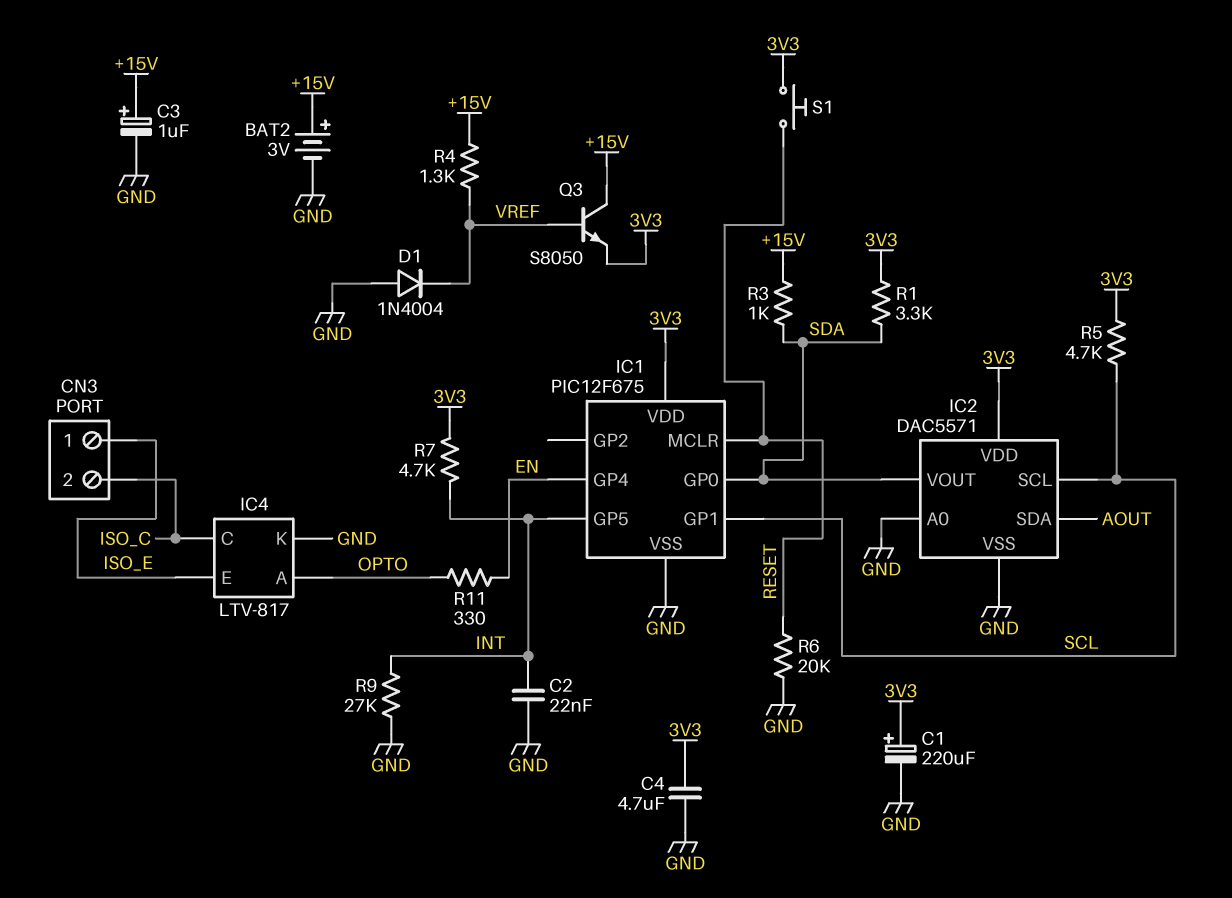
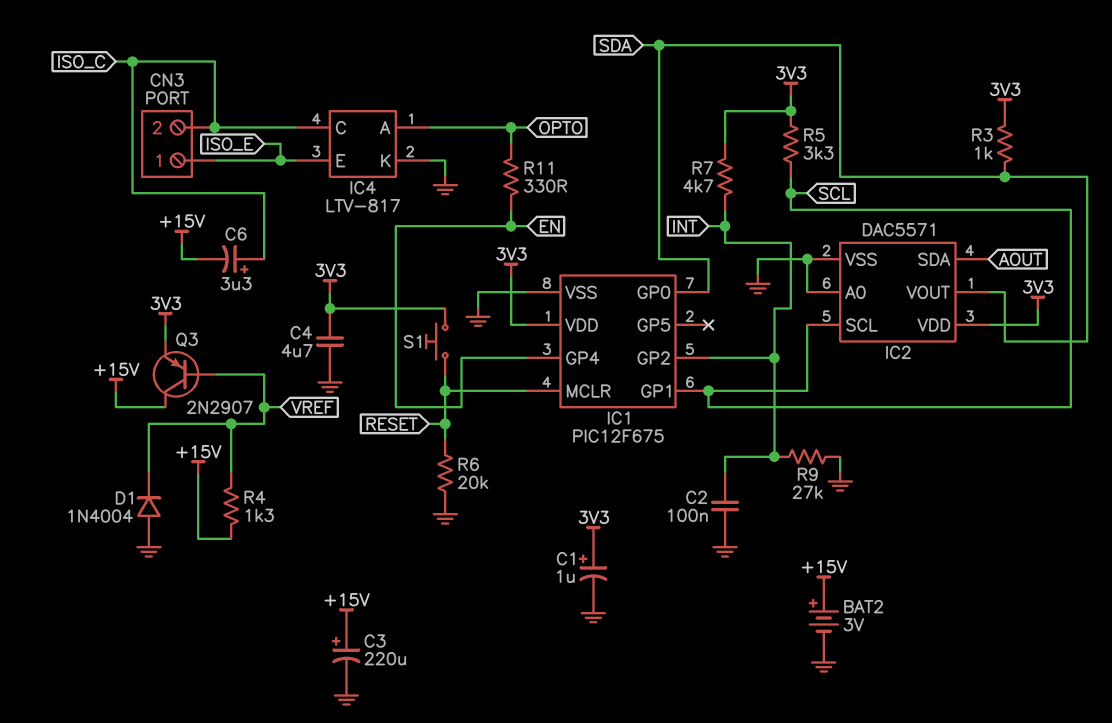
C1: 220uF (plus 3V3, minus GND) -> 1uF (plus 3V3, minus GND)
C2: 22nF (GND, INT) -> 100nF (GND, INT)
C3: 1uF (plus +15V, minus GND) -> 220uF (plus +15V, minus GND)
C6: none -> 3.3uF (plus ISO_C, minus +15V)
IC1 pin GP2: none -> INT
IC1 pin GP5: INT -> none
Q3: NPN S8050 (B VREF, C +15V, E 3V3) -> PNP 2N2907 (B VREF, C +15V, E 3V3)
R1: 3.3k (3V3, SDA) -> none
R3: 1k (+15V, SDA) -> 1k (3V3, SDA)
R5: 4.7k (3V3, SCL) -> 3.3k (3V3, SCL)

